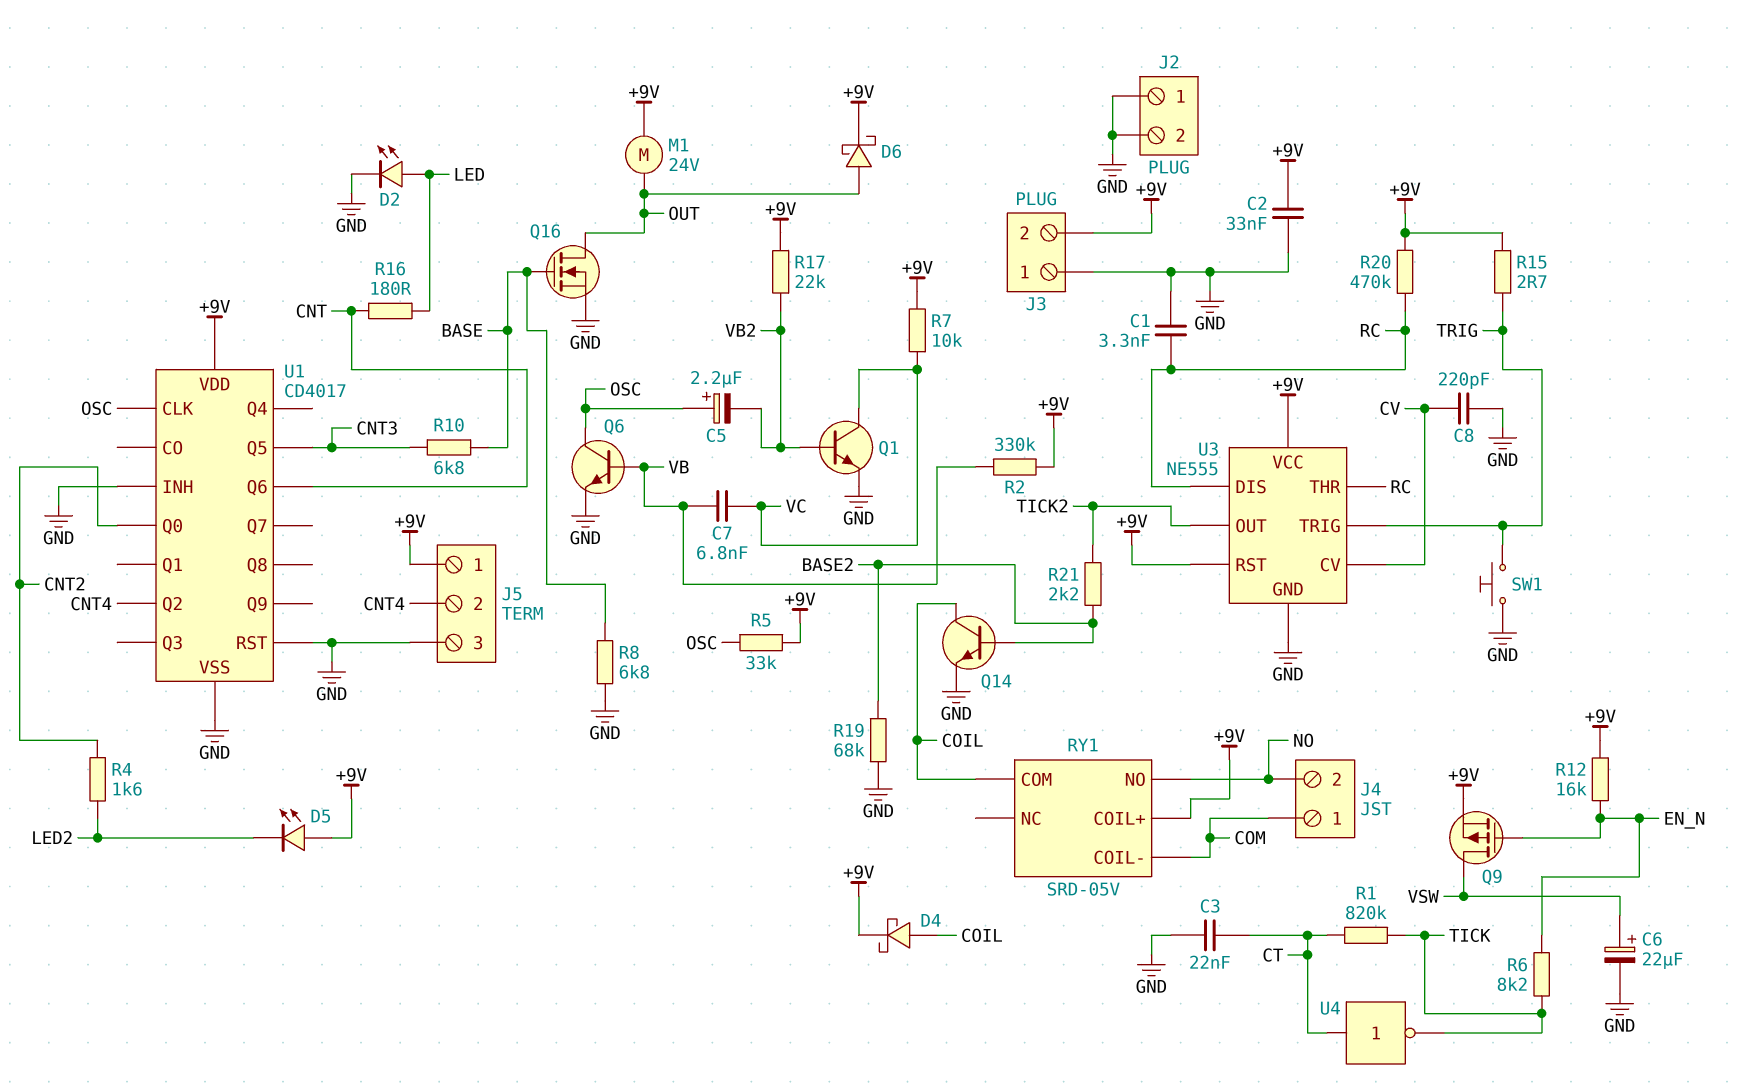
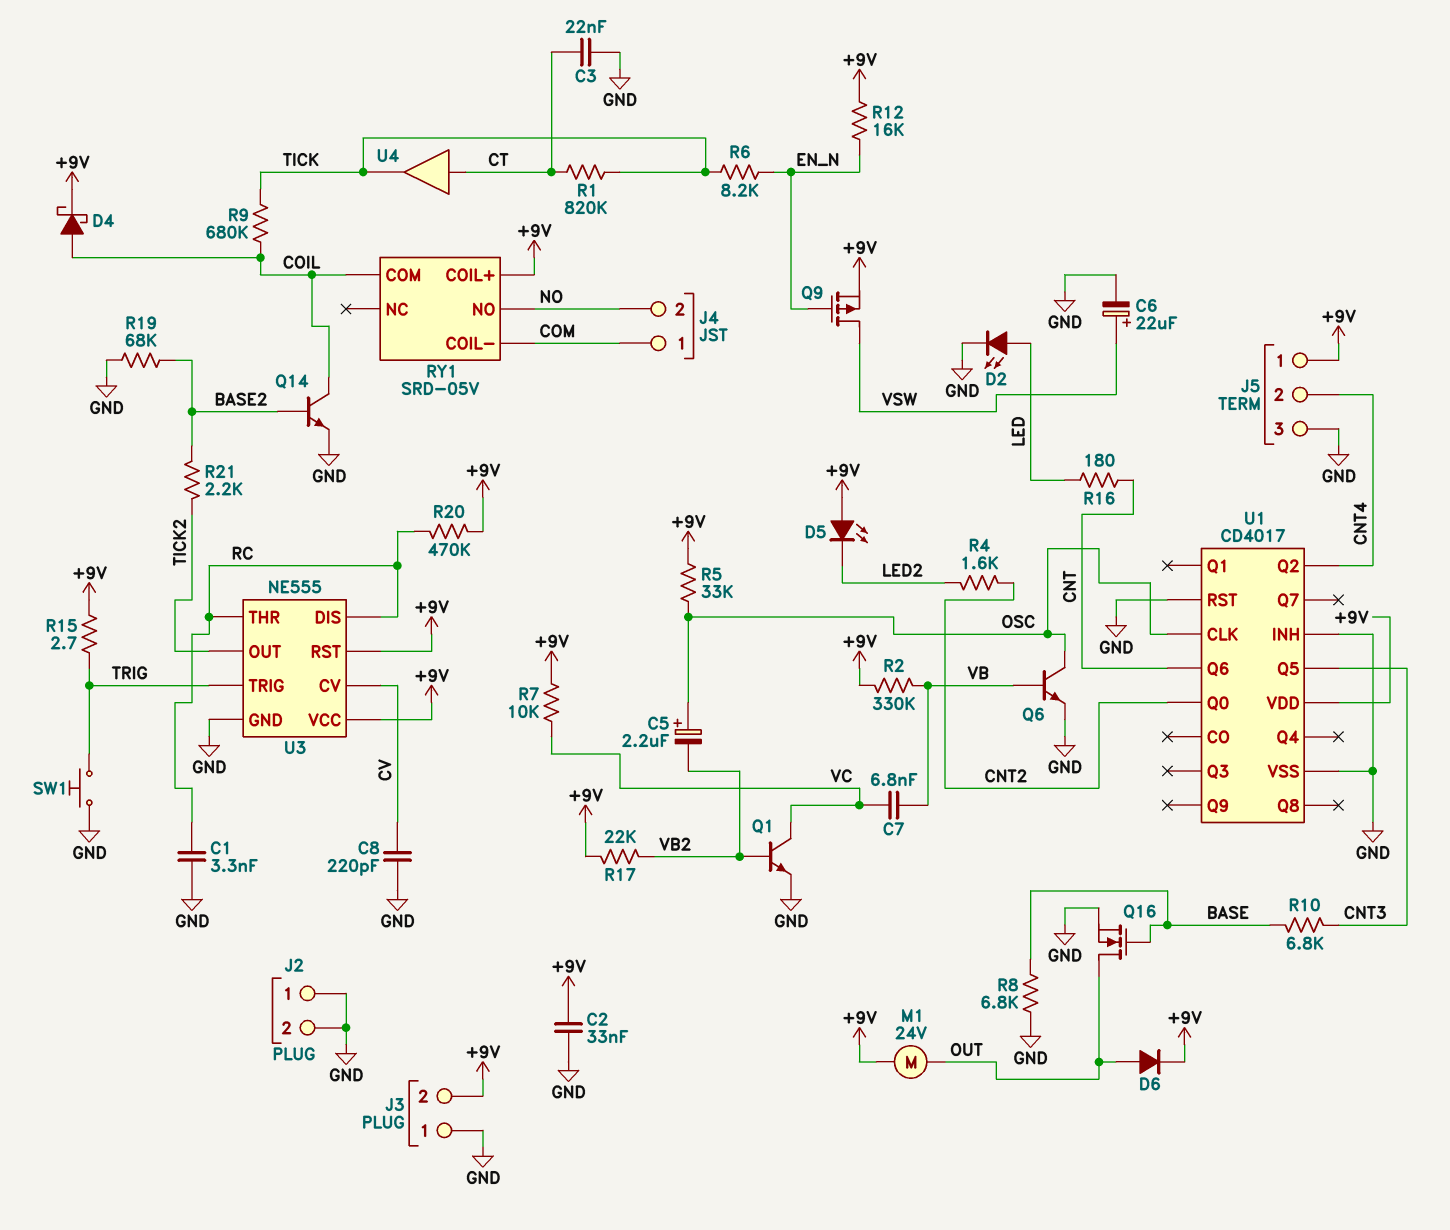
D6: schottky (A OUT, K +9V) -> diode (A OUT, K +9V)
R9: none -> 680k (COIL, TICK)
U4: NOT (in CT, out TICK) -> buffer (in CT, out TICK)

